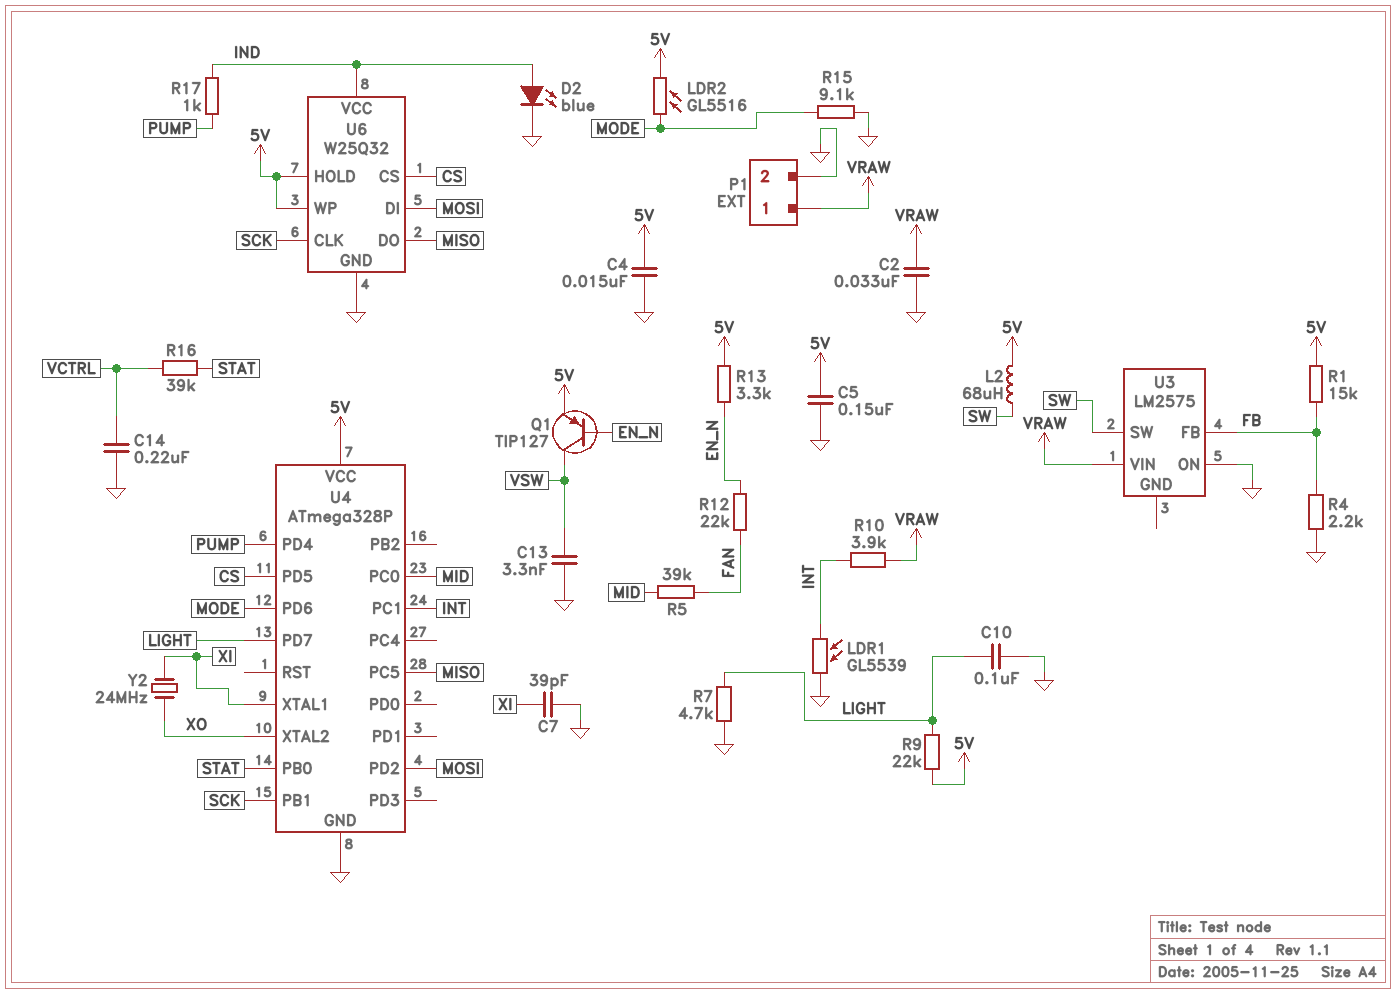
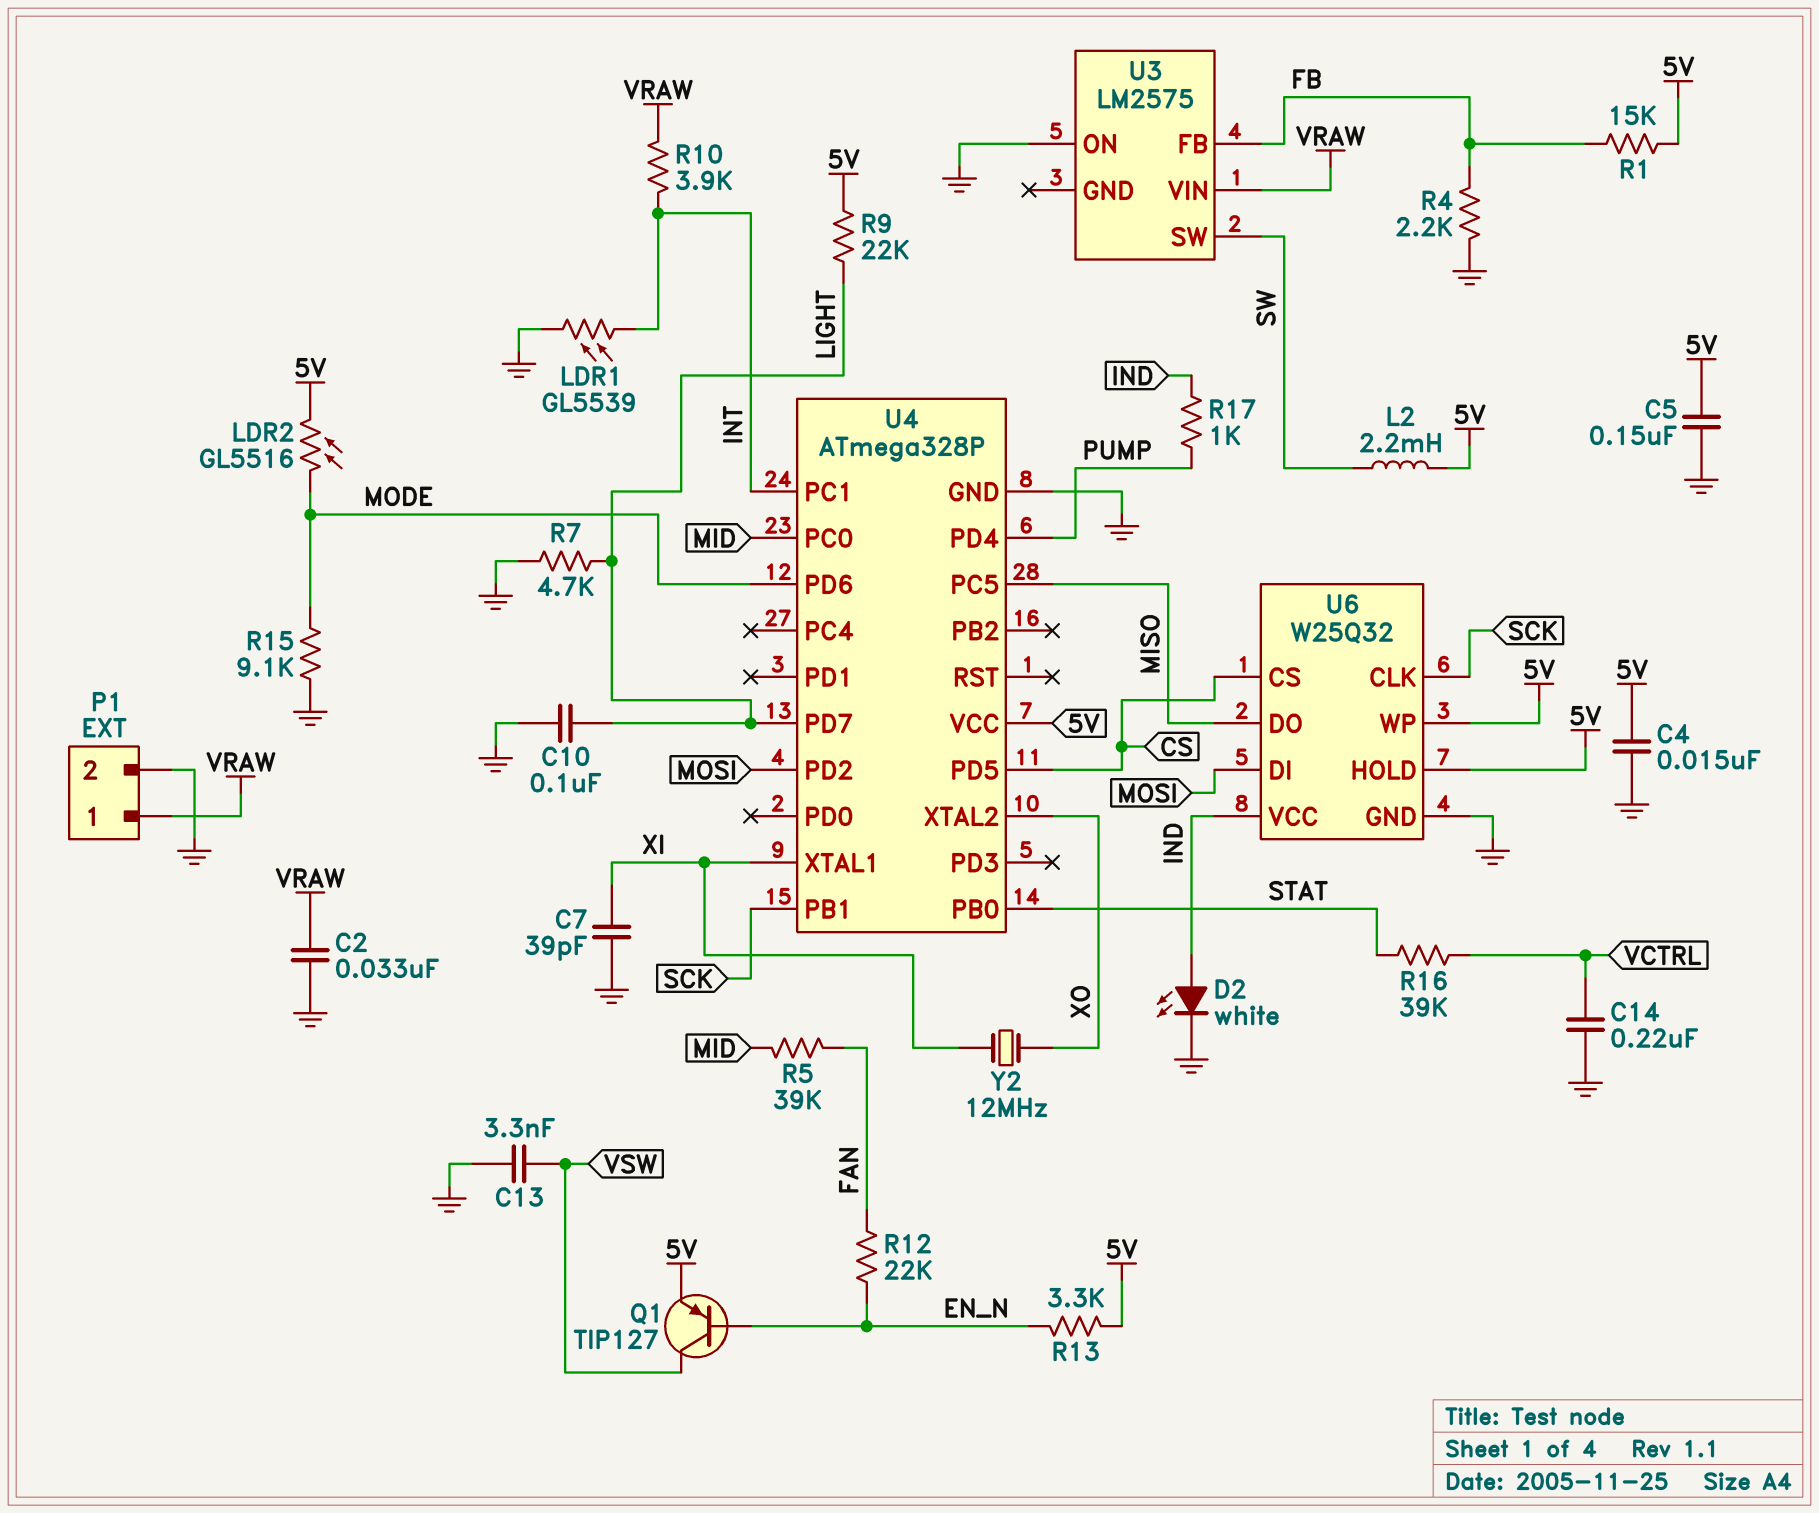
D2: LED blue (A IND, K GND) -> LED white (A IND, K GND)
L2: 68uH (5V, SW) -> 2.2mH (5V, SW)
Y2: 24MHz (XI, XO) -> 12MHz (XI, XO)

